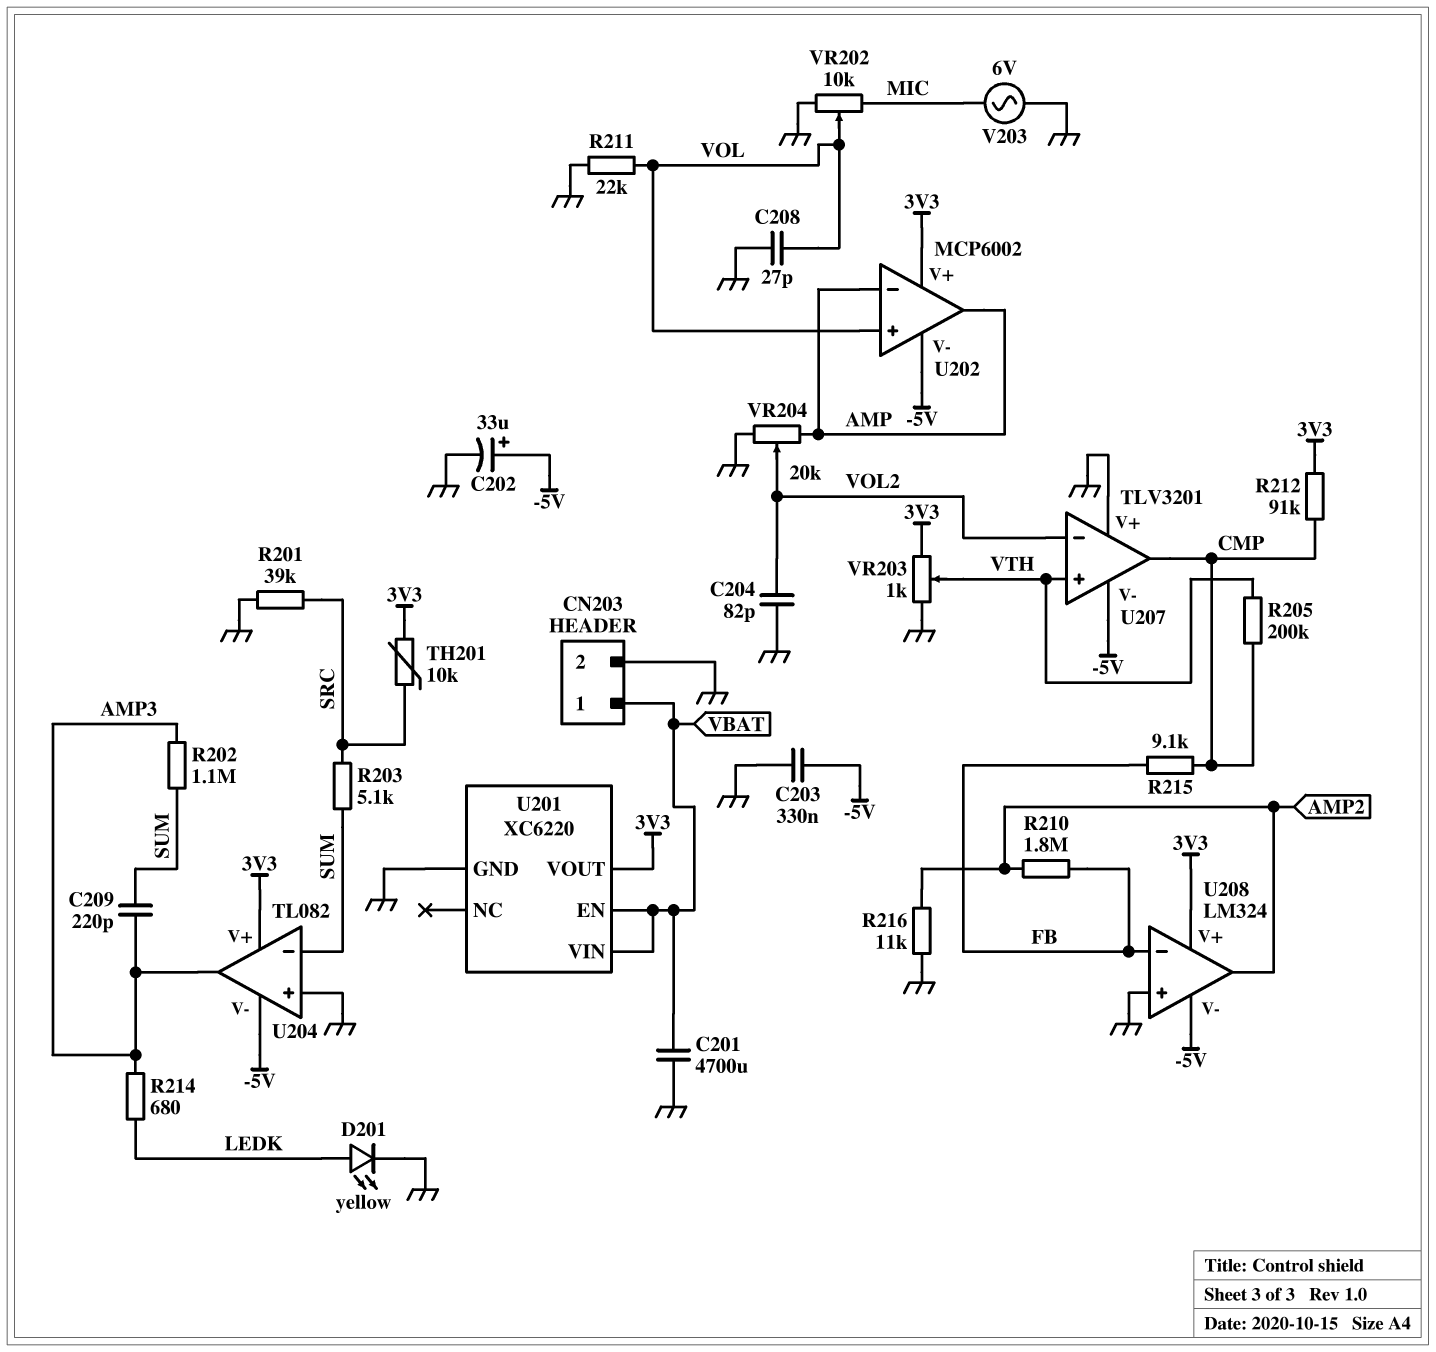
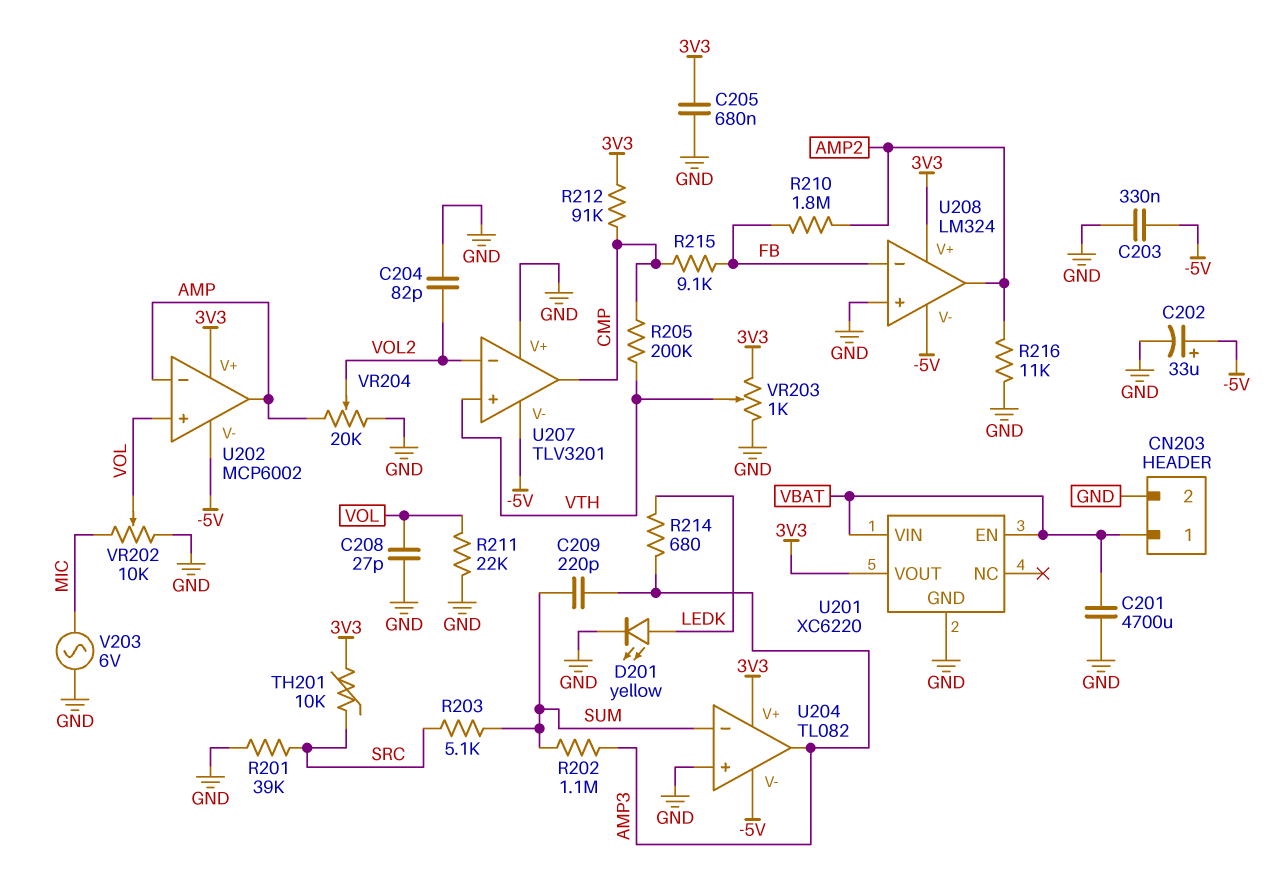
C205: none -> 680nF (3V3, GND)

